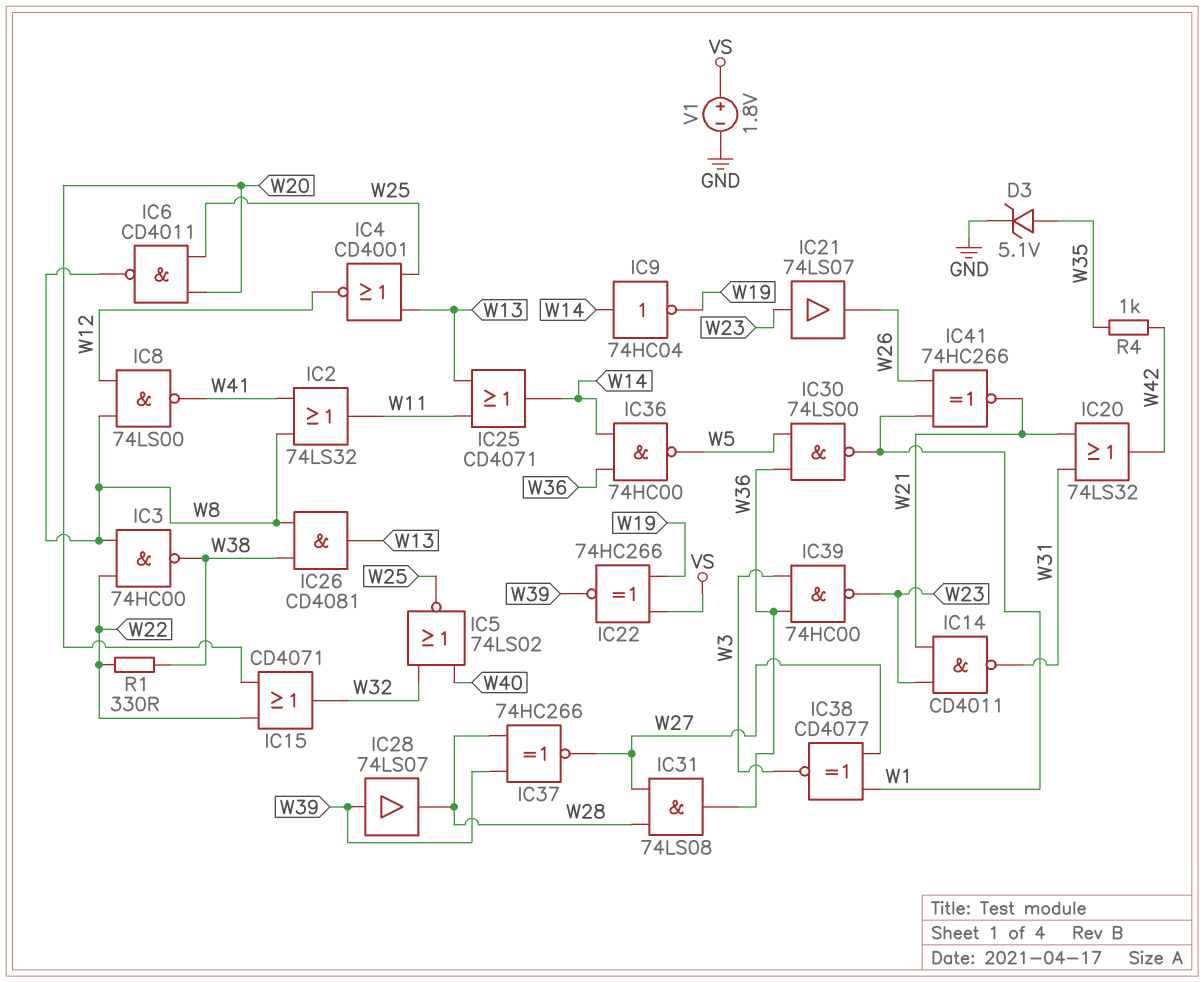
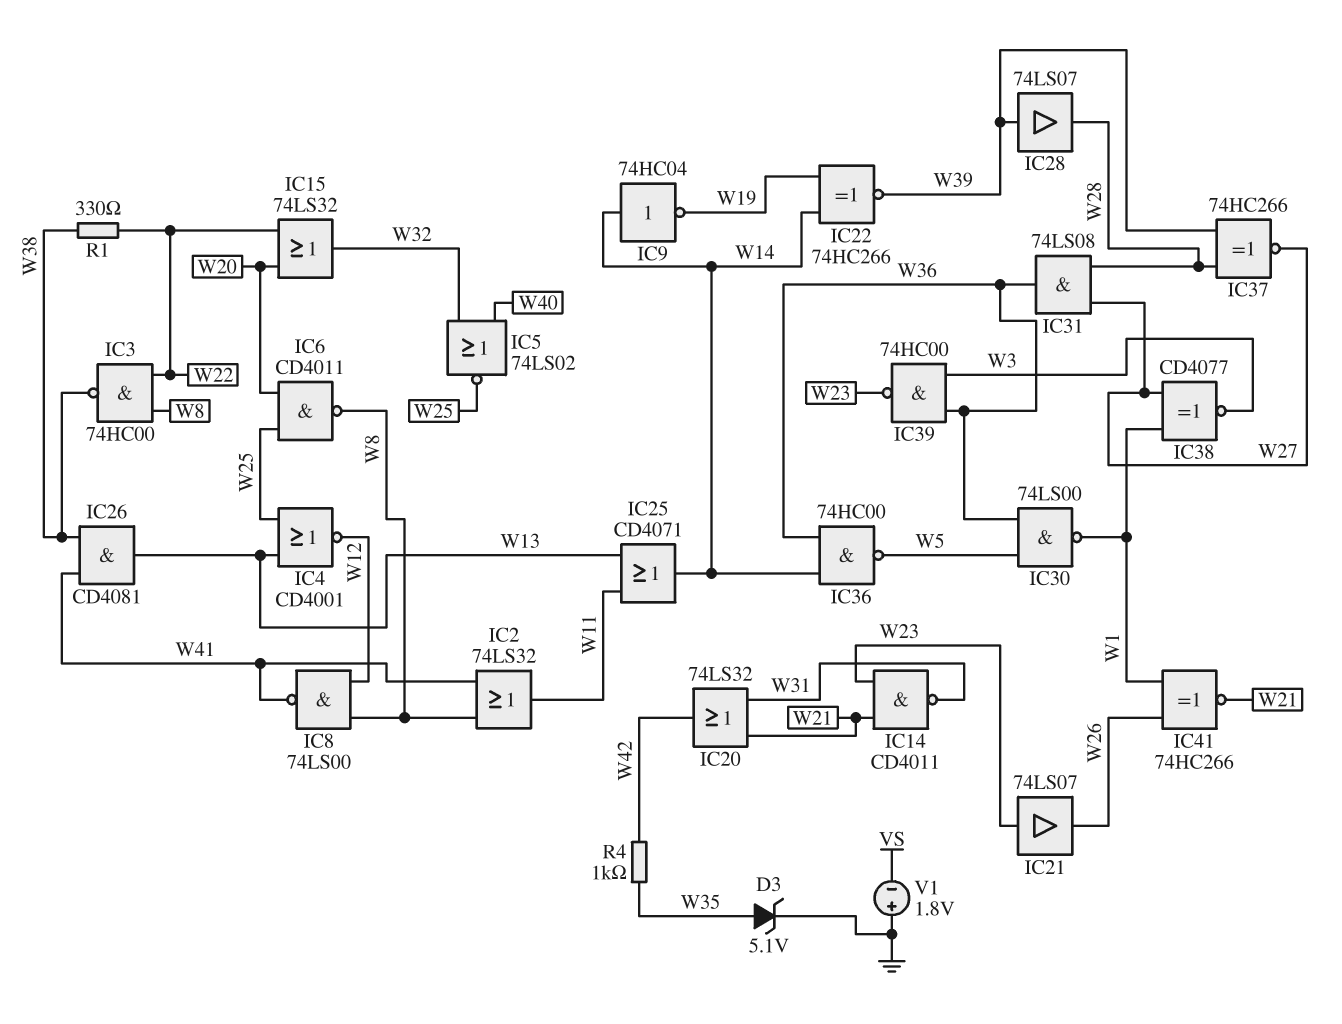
IC15: OR CD4071 (in W20, in W22, out W32) -> OR 74LS32 (in W20, in W22, out W32)
IC22: XNOR 74HC266 (in VS, in W19, out W39) -> XNOR 74HC266 (in W14, in W19, out W39)
IC26: AND CD4081 (in W8, in W38, out W13) -> AND CD4081 (in W38, in W41, out W13)
V1: 1.8V (plus VS, minus GND) -> 1.8V (plus GND, minus VS)

